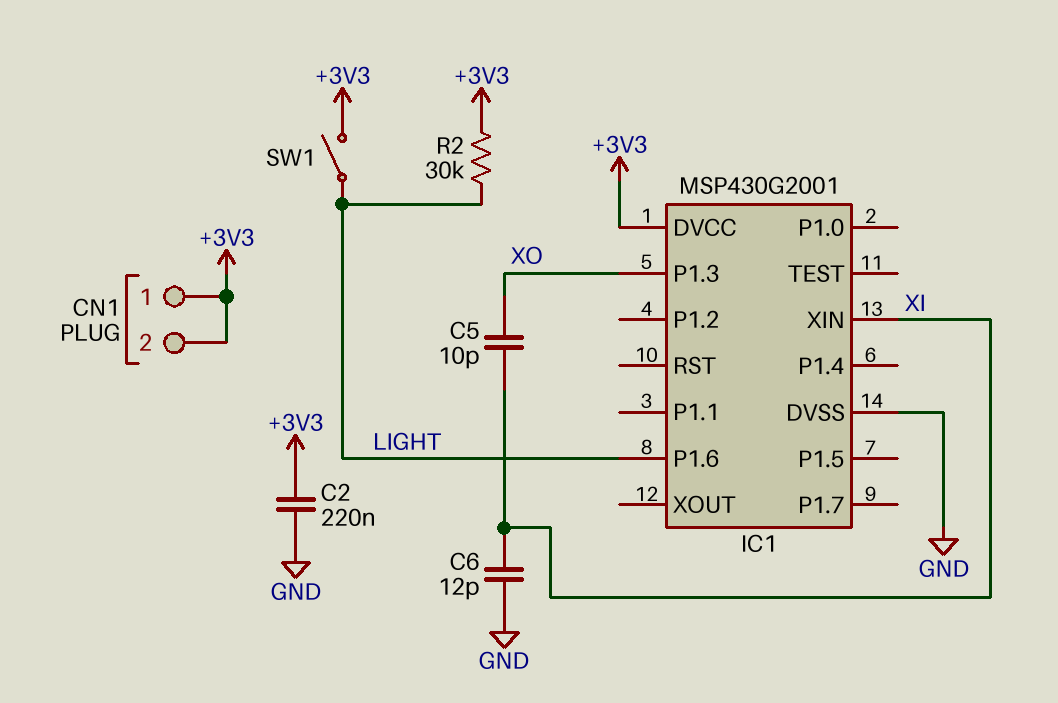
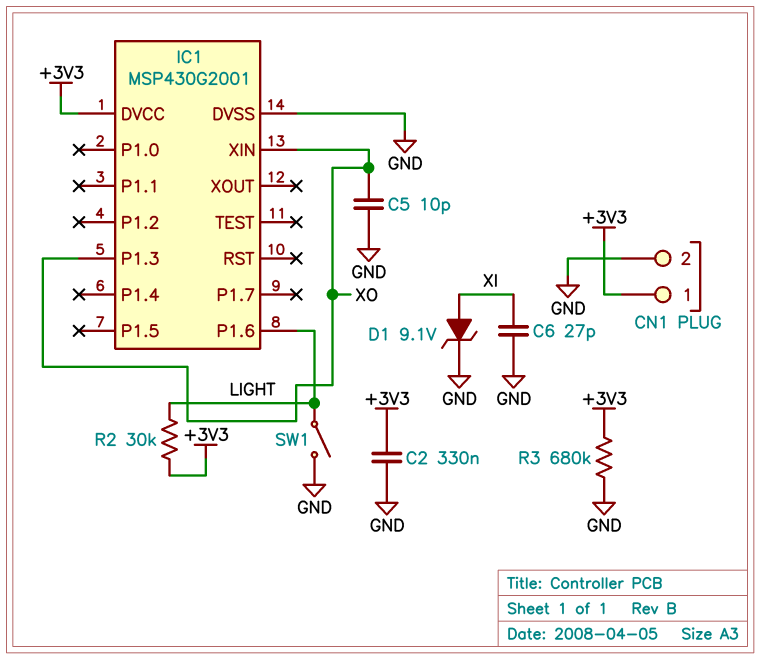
C2: 220nF (+3V3, GND) -> 330nF (+3V3, GND)
C5: 10pF (XI, XO) -> 10pF (GND, XO)
C6: 12pF (GND, XI) -> 27pF (GND, XI)
CN1 pin 2: +3V3 -> GND
D1: none -> zener 9.1V (A XI, K GND)
IC1 pin XIN: XI -> XO
R3: none -> 680k (+3V3, GND)
SW1: switch (+3V3, LIGHT) -> switch (GND, LIGHT)

